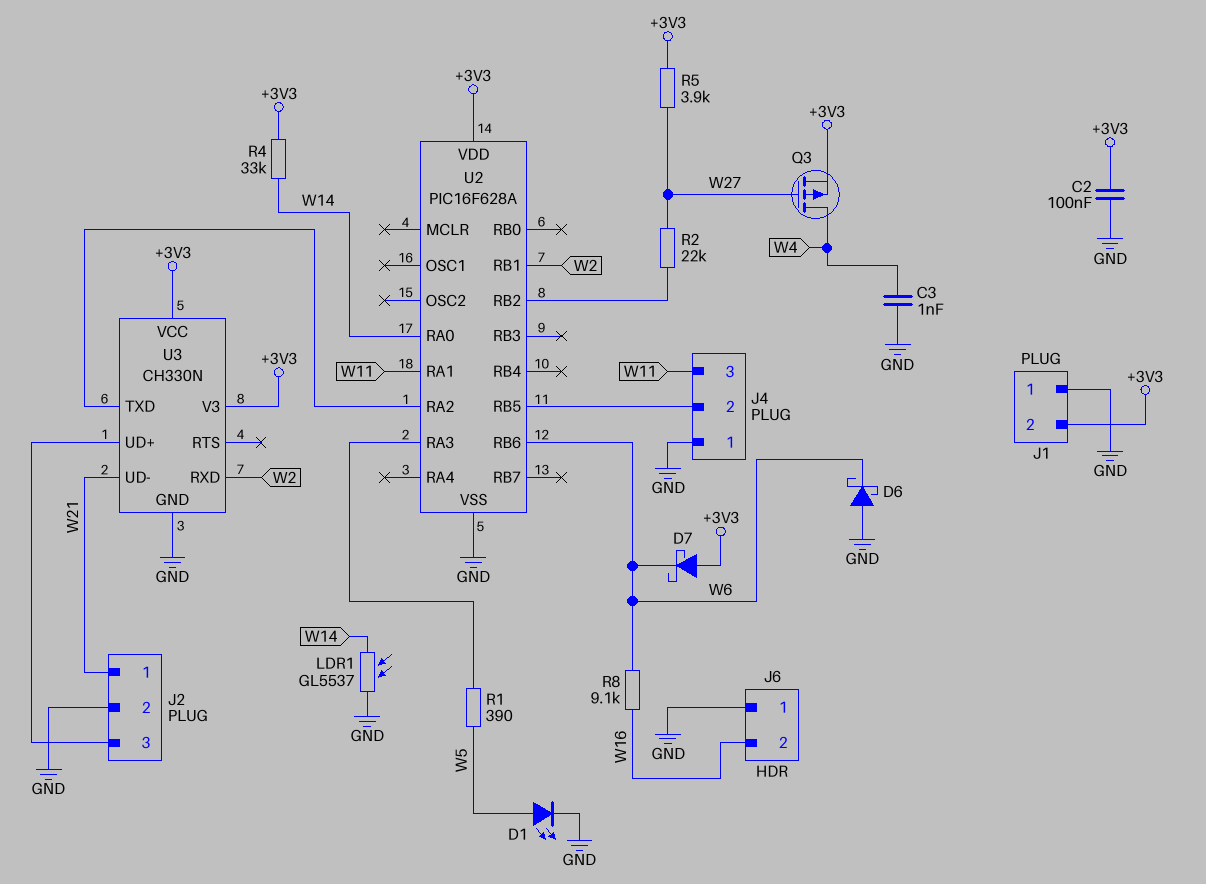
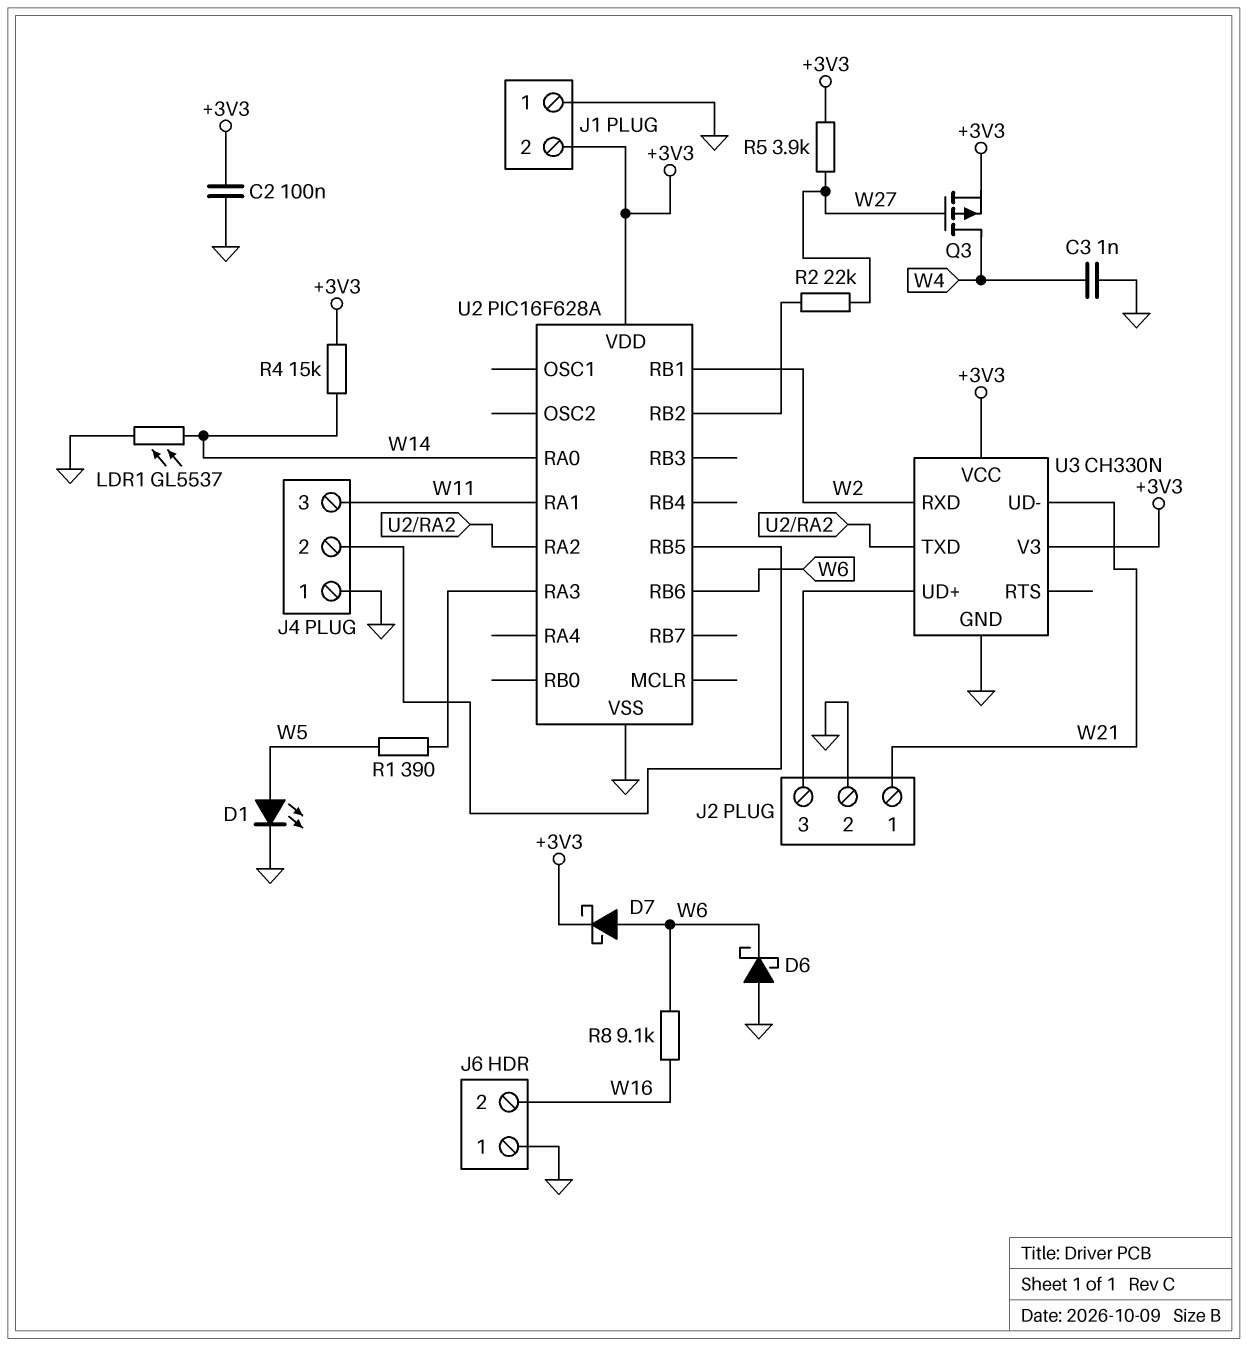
D7: schottky (A +3V3, K W6) -> schottky (A W6, K +3V3)
R4: 33k (+3V3, W14) -> 15k (+3V3, W14)

